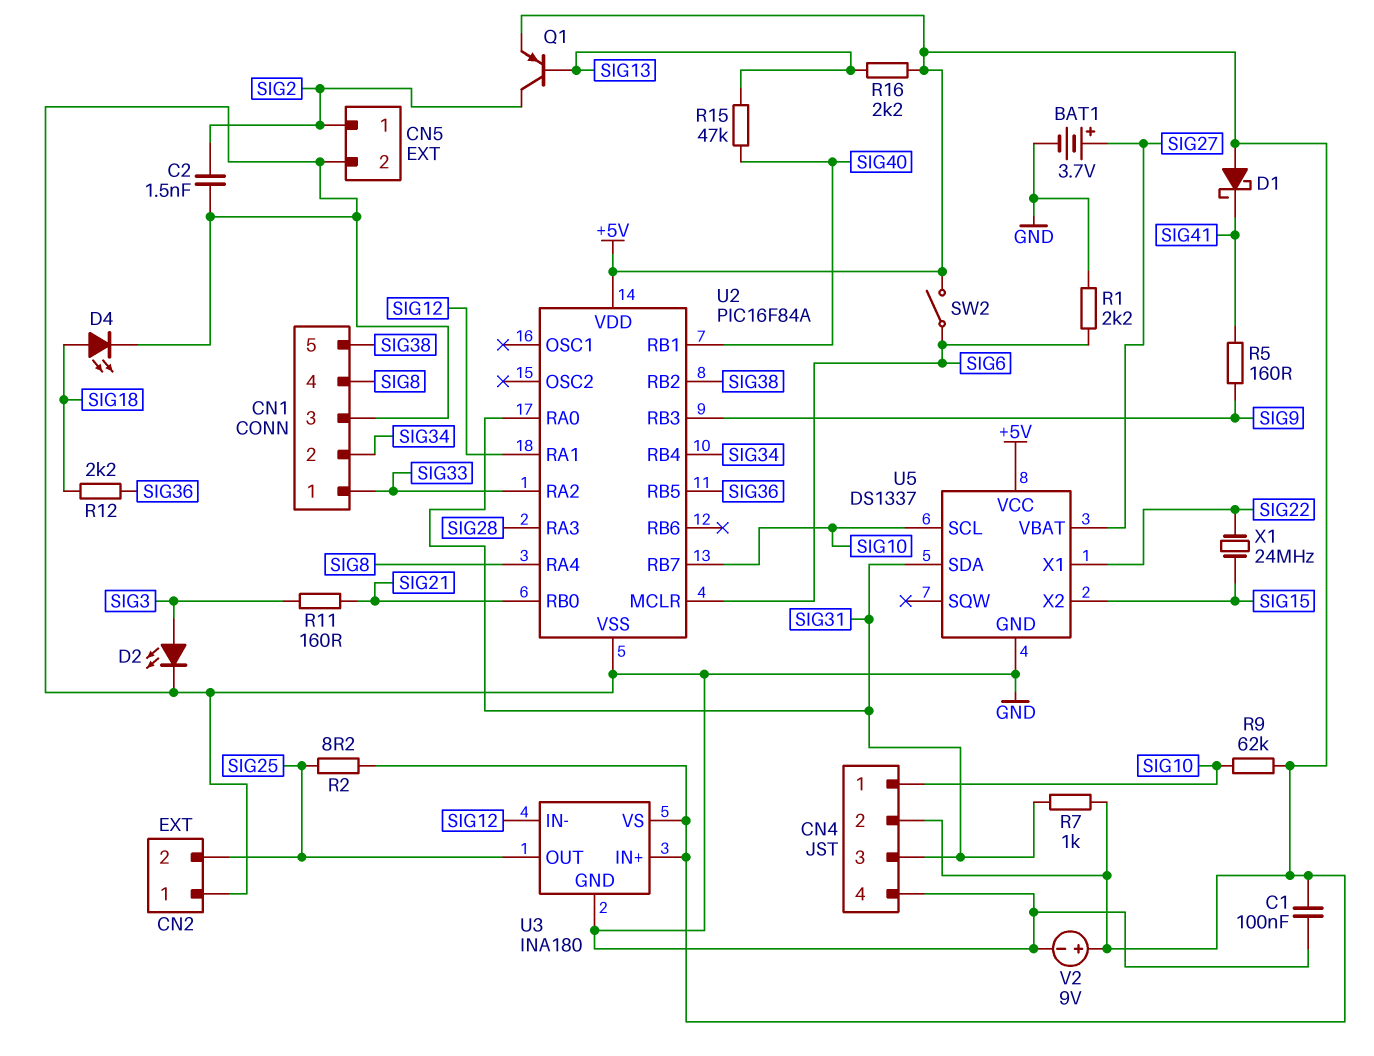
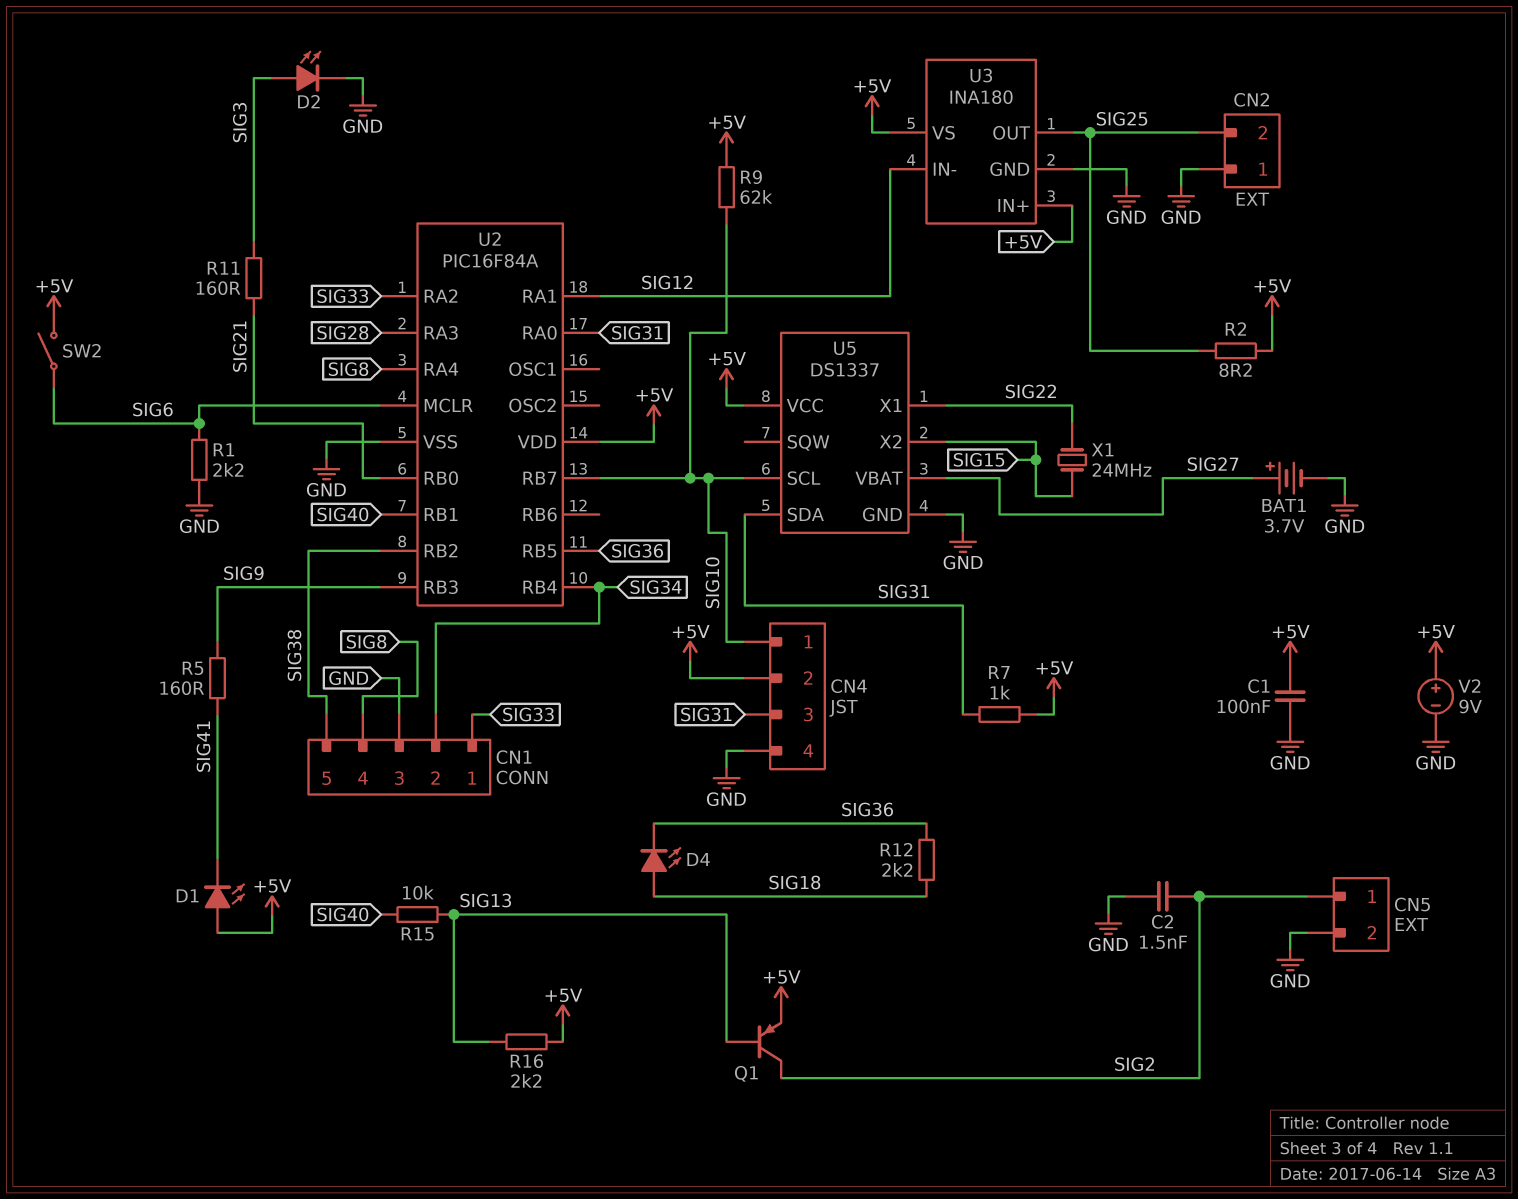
D1: schottky (A +5V, K SIG41) -> LED (A +5V, K SIG41)
D4: LED (A SIG18, K GND) -> LED (A SIG18, K SIG36)
R15: 47k (SIG13, SIG40) -> 10k (SIG13, SIG40)

